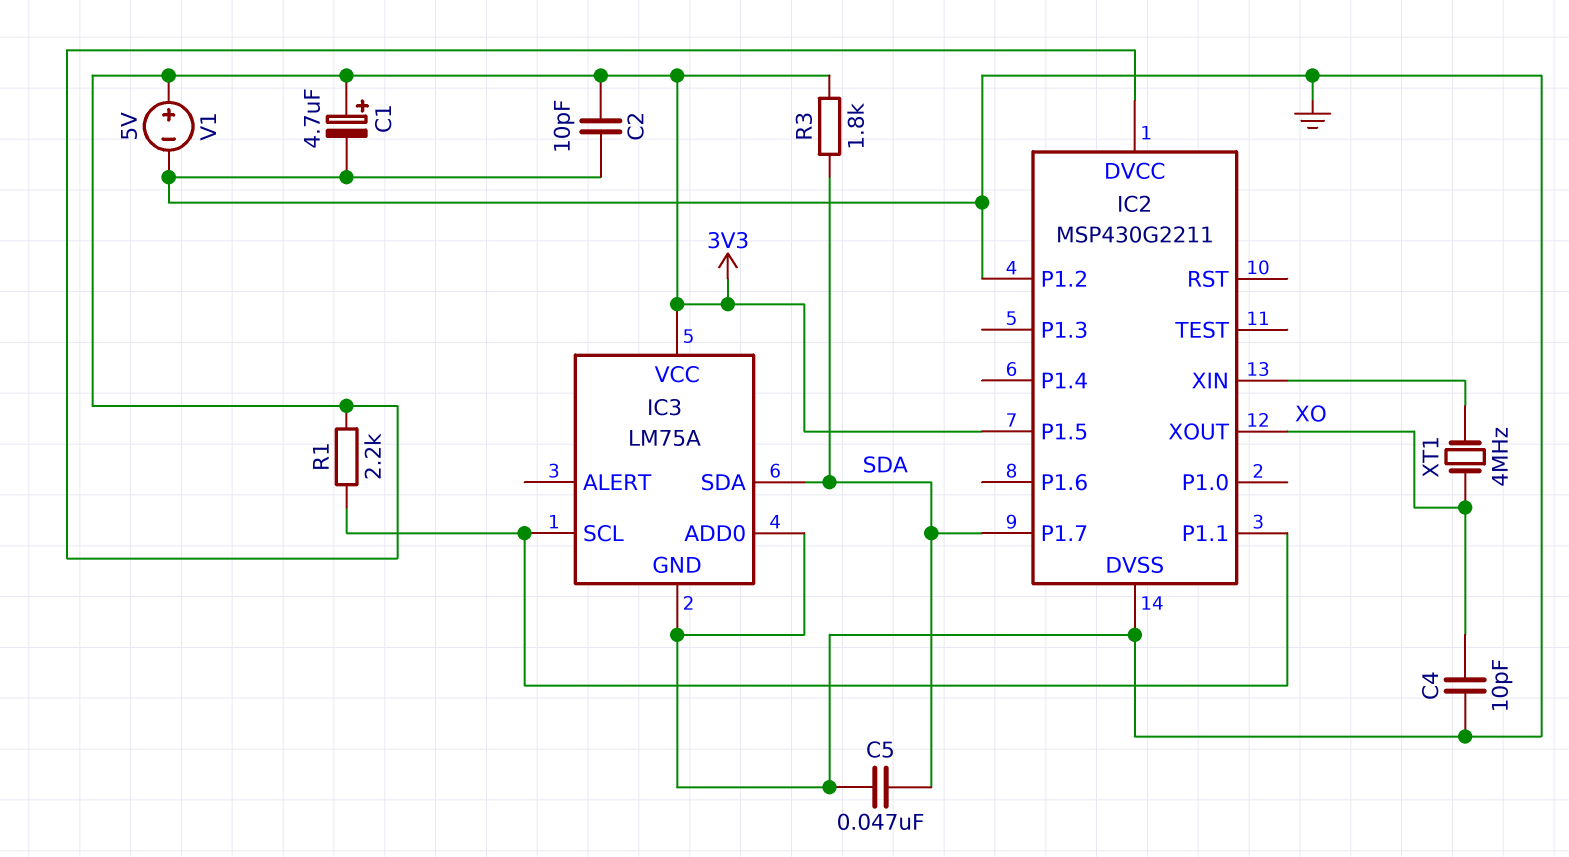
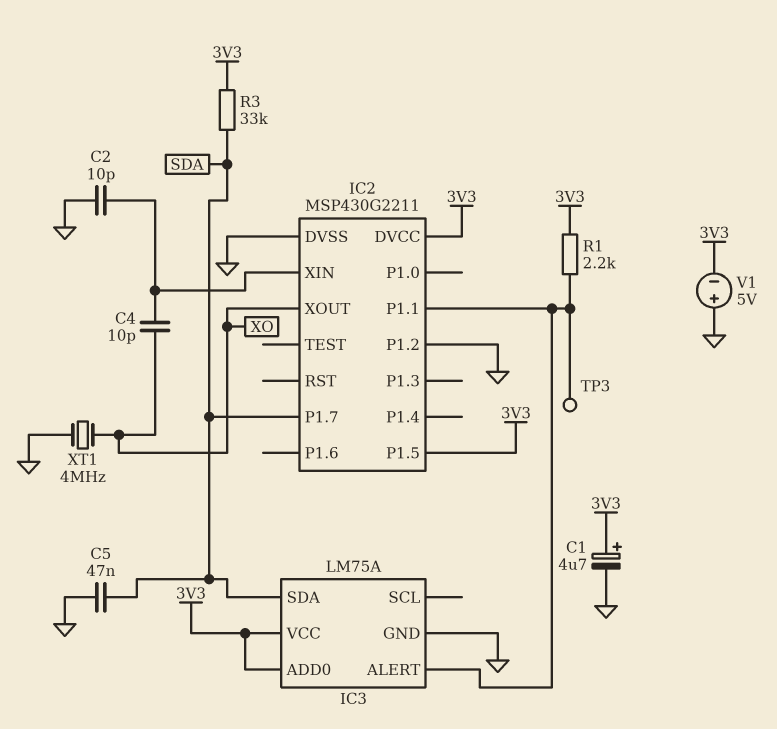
C2: 10pF (3V3, GND) -> 10pF (GND, IC2/XIN)
C4: 10pF (GND, XO) -> 10pF (IC2/XIN, XO)
IC3 pin ADD0: GND -> 3V3
IC3 pin ALERT: none -> IC2/P1.1
IC3 pin SCL: IC2/P1.1 -> none
R3: 1.8k (3V3, SDA) -> 33k (3V3, SDA)
TP3: none -> test point (IC2/P1.1)
V1: 5V (plus 3V3, minus GND) -> 5V (plus GND, minus 3V3)
XT1: 4MHz (IC2/XIN, XO) -> 4MHz (GND, XO)

